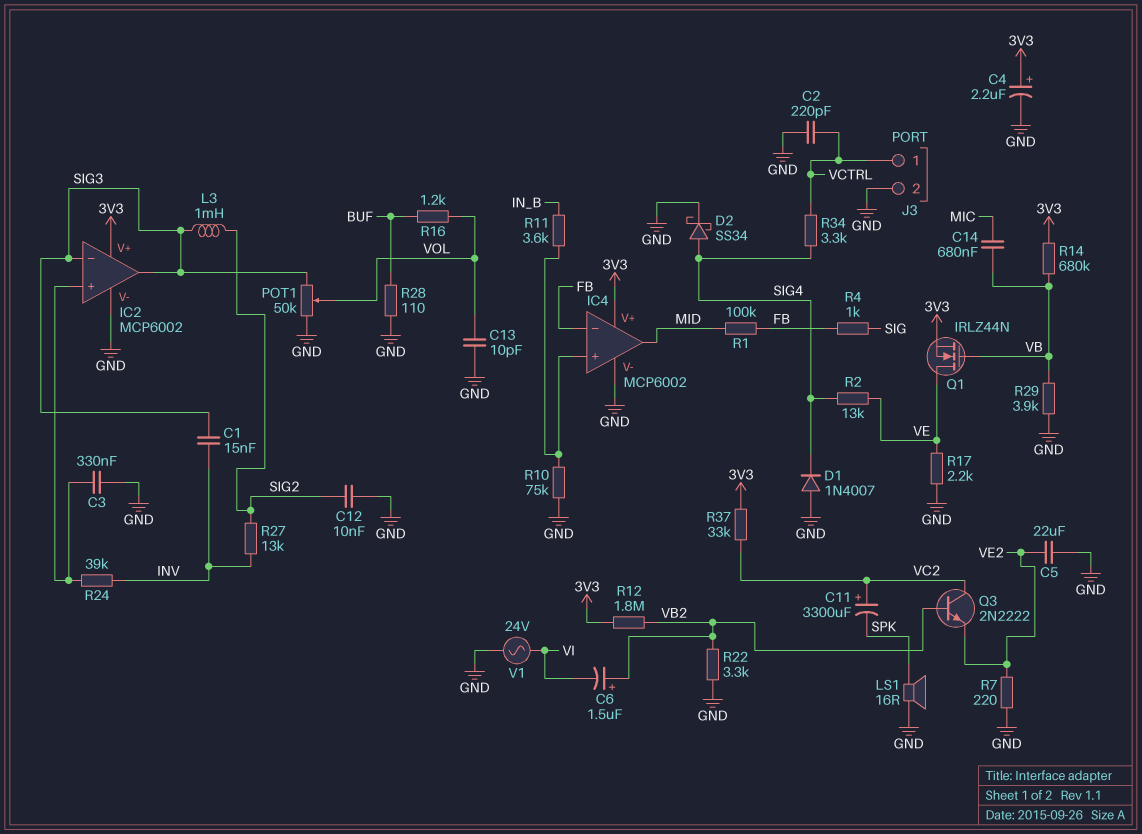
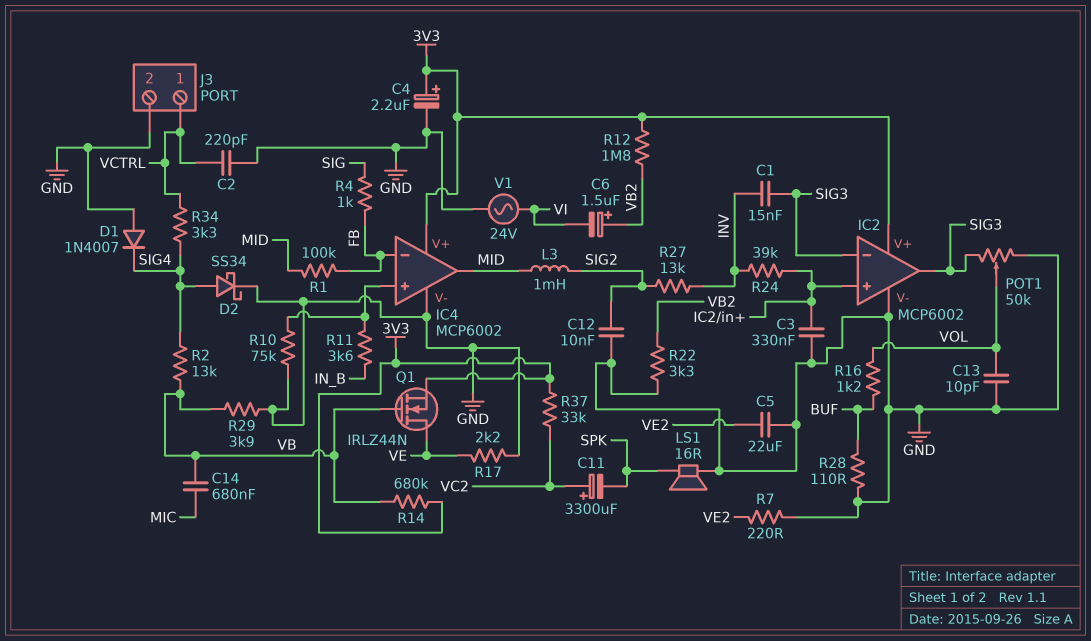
L3: 1mH (SIG2, SIG3) -> 1mH (MID, SIG2)
Q3: NPN 2N2222 (B VB2, C VC2, E VE2) -> none
R2: 13k (SIG4, VE) -> 13k (SIG4, VB)

